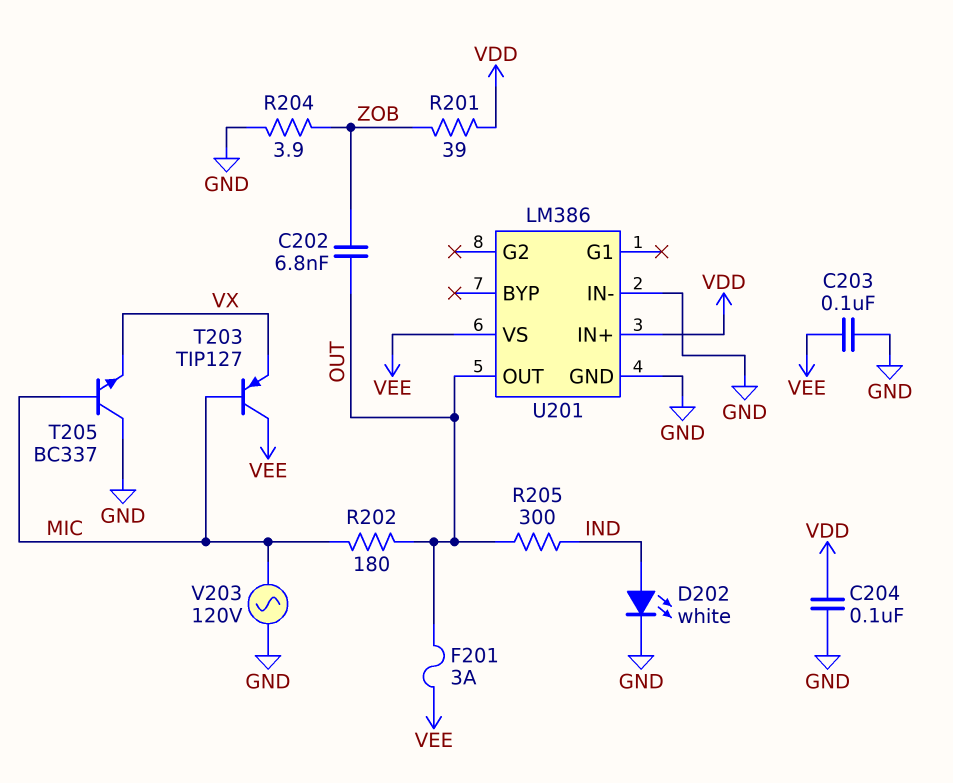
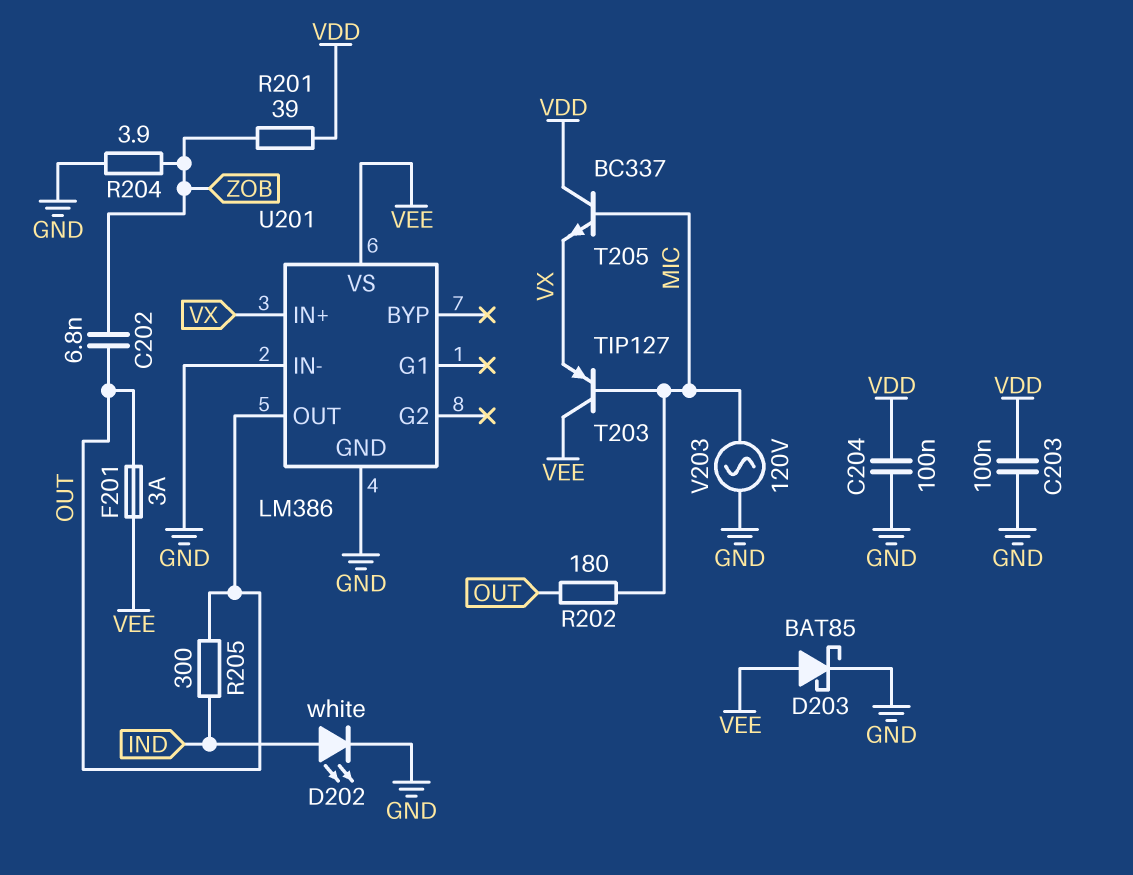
C203: 100nF (GND, VEE) -> 100nF (GND, VDD)
D203: none -> schottky BAT85 (A VEE, K GND)
T205: NPN BC337 (B MIC, C GND, E VX) -> NPN BC337 (B MIC, C VDD, E VX)
U201 pin IN+: VDD -> VX

